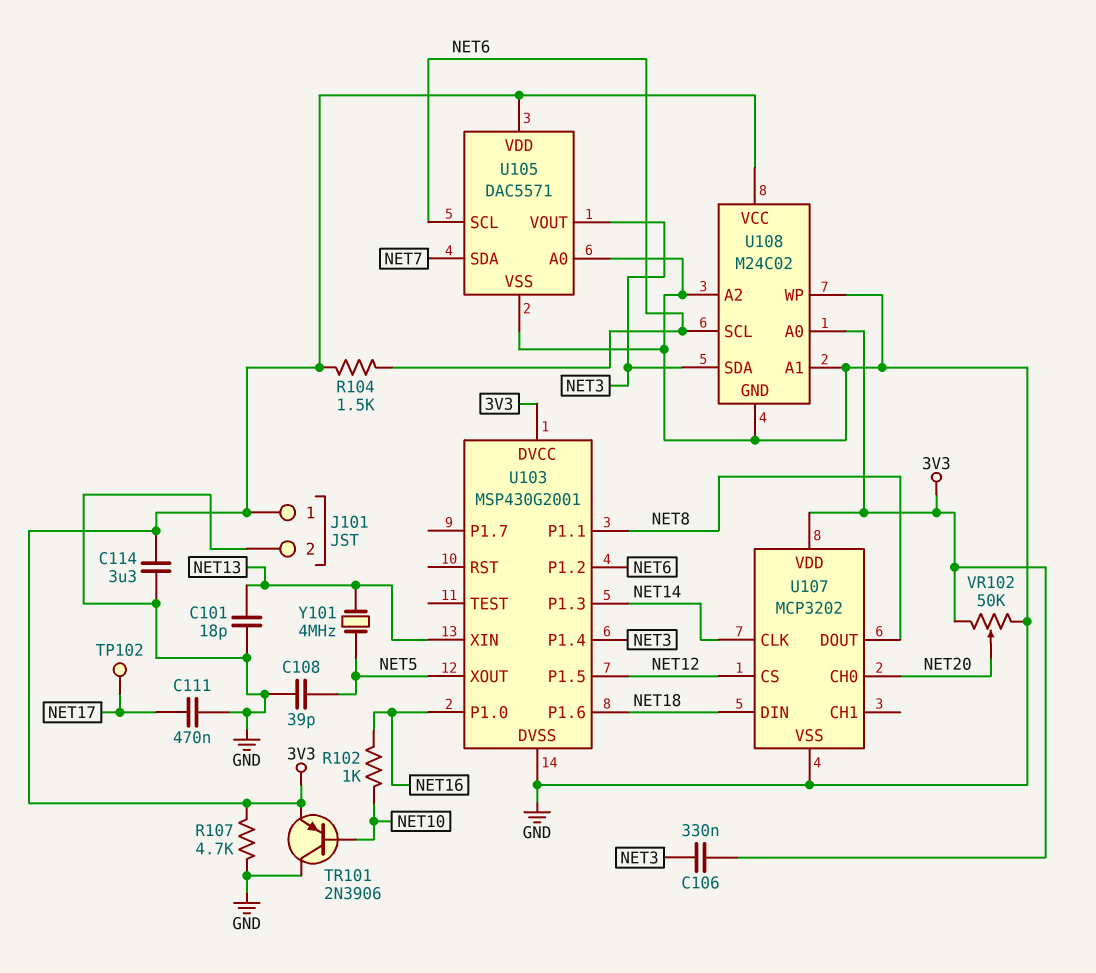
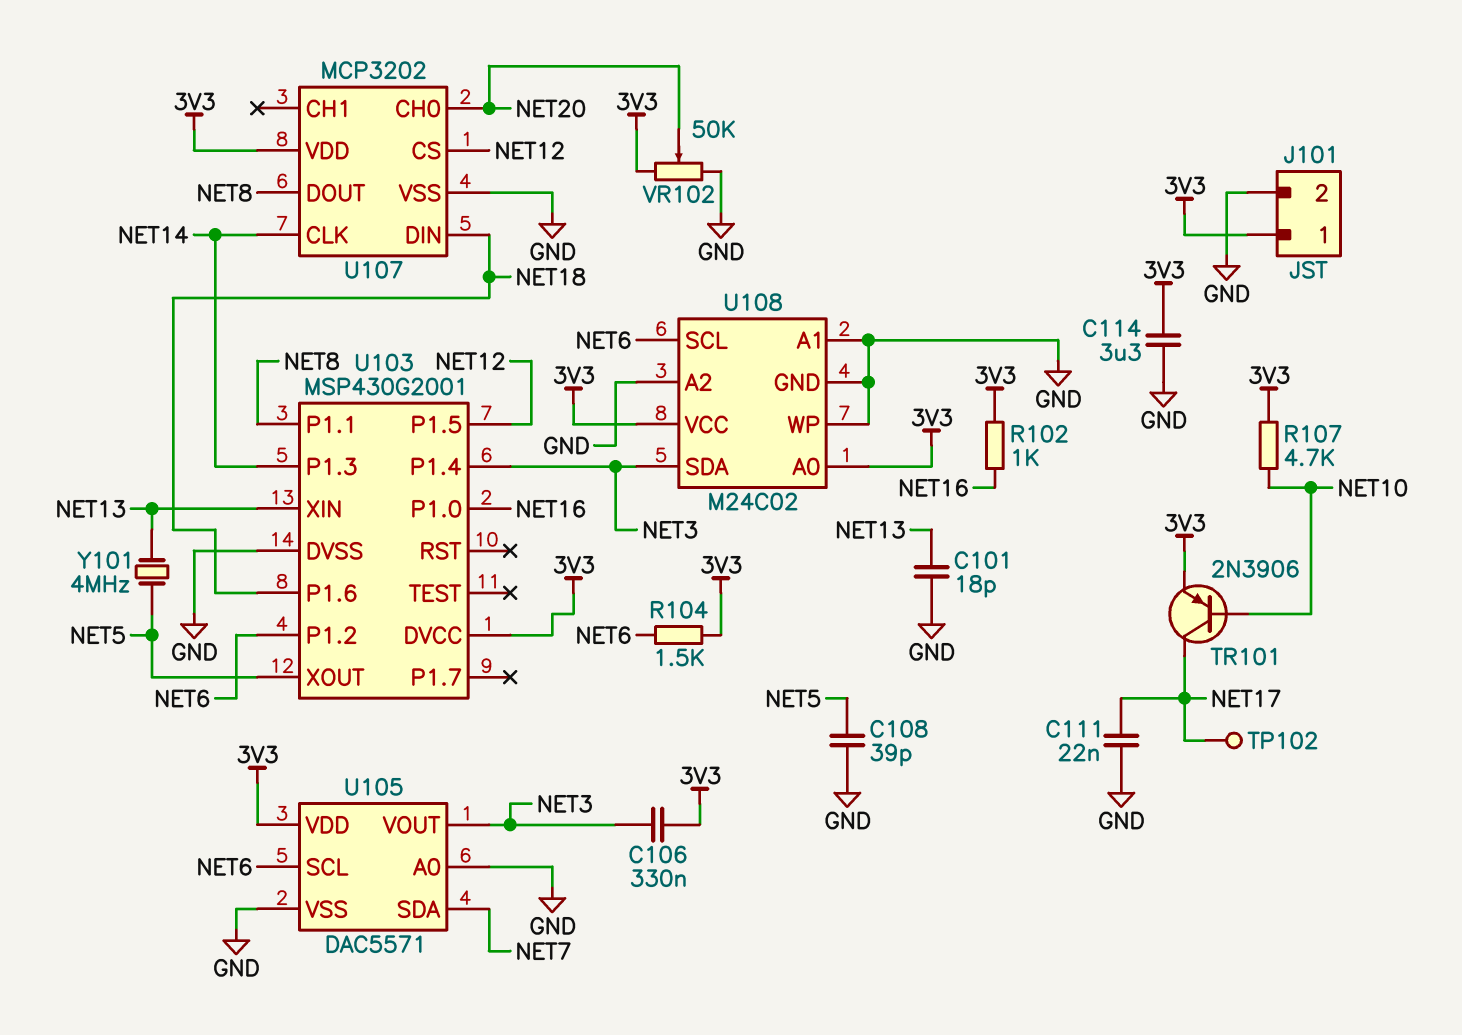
C111: 470nF (GND, NET17) -> 22nF (GND, NET17)
R102: 1k (NET10, NET16) -> 1k (3V3, NET16)
R107: 4.7k (3V3, GND) -> 4.7k (3V3, NET10)
TR101: PNP 2N3906 (B NET10, C GND, E 3V3) -> PNP 2N3906 (B NET10, C NET17, E 3V3)

